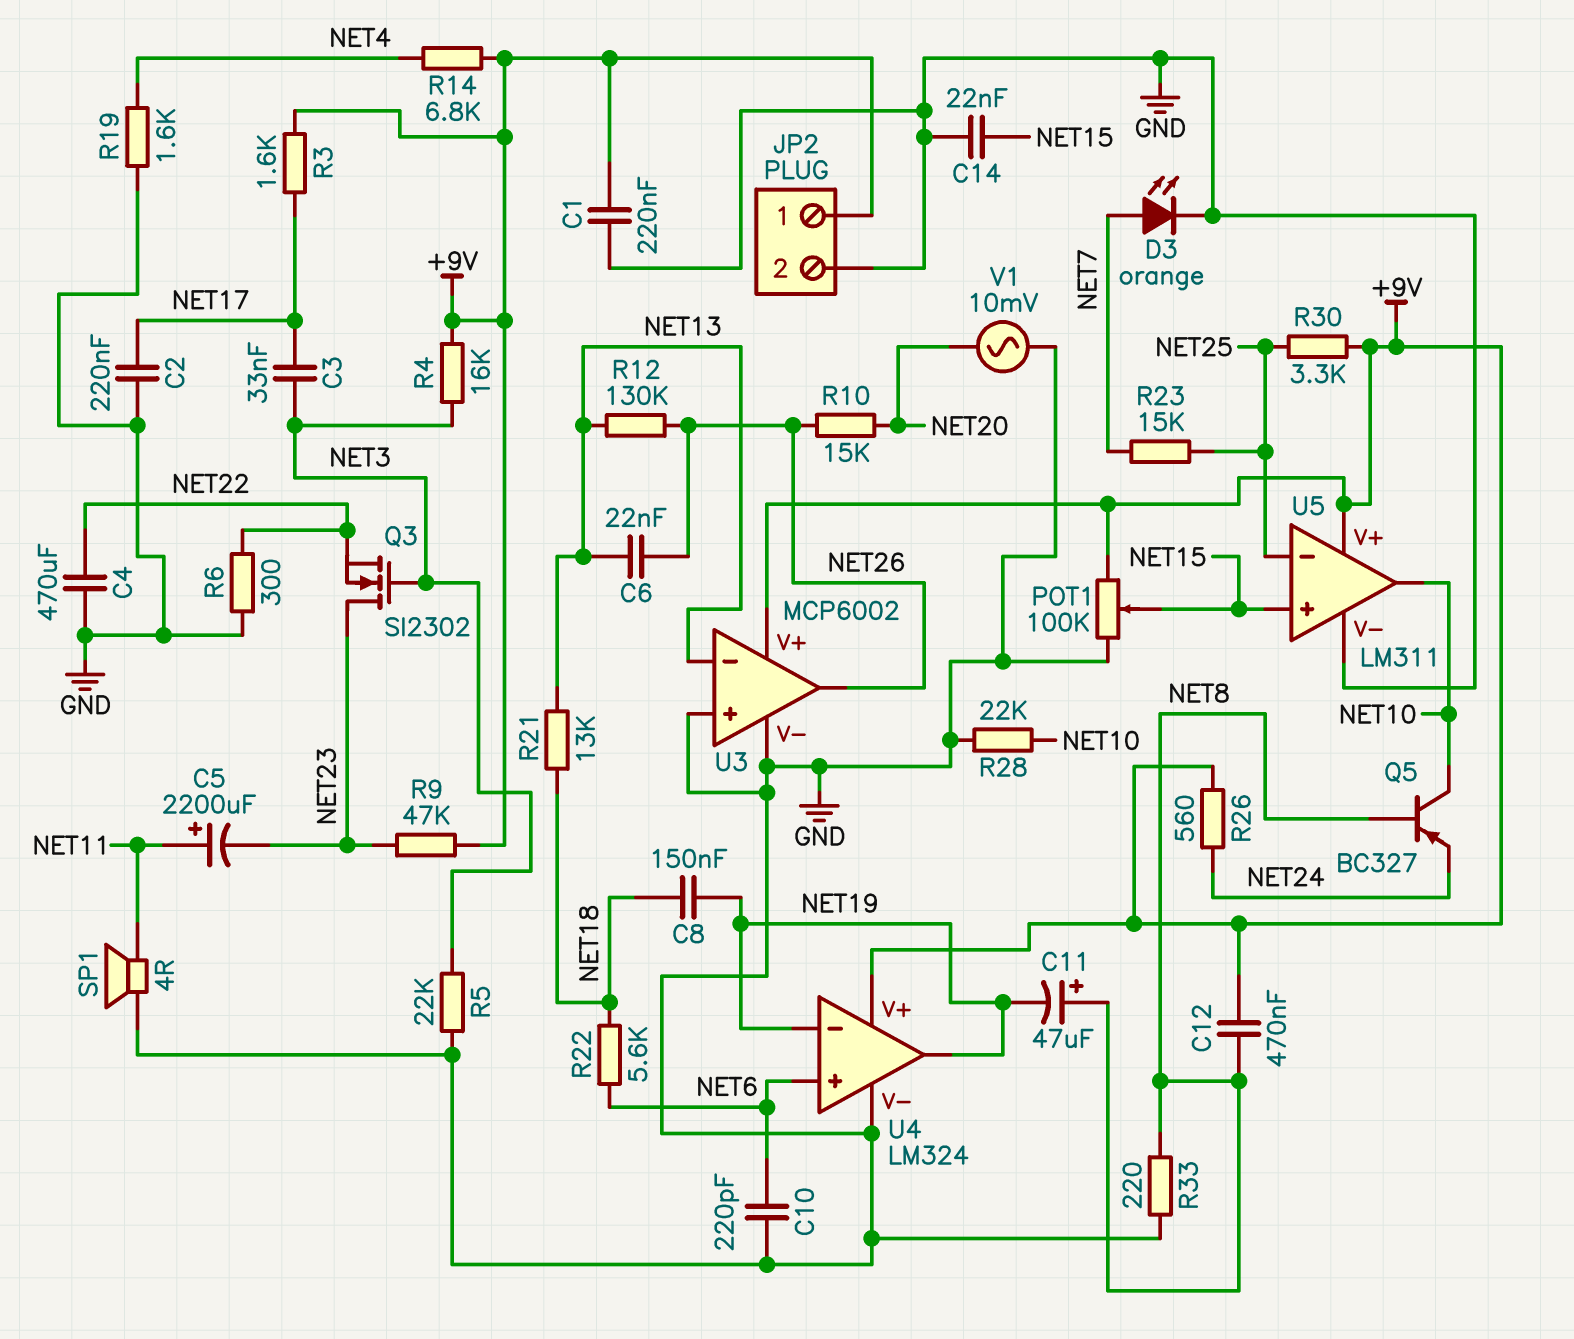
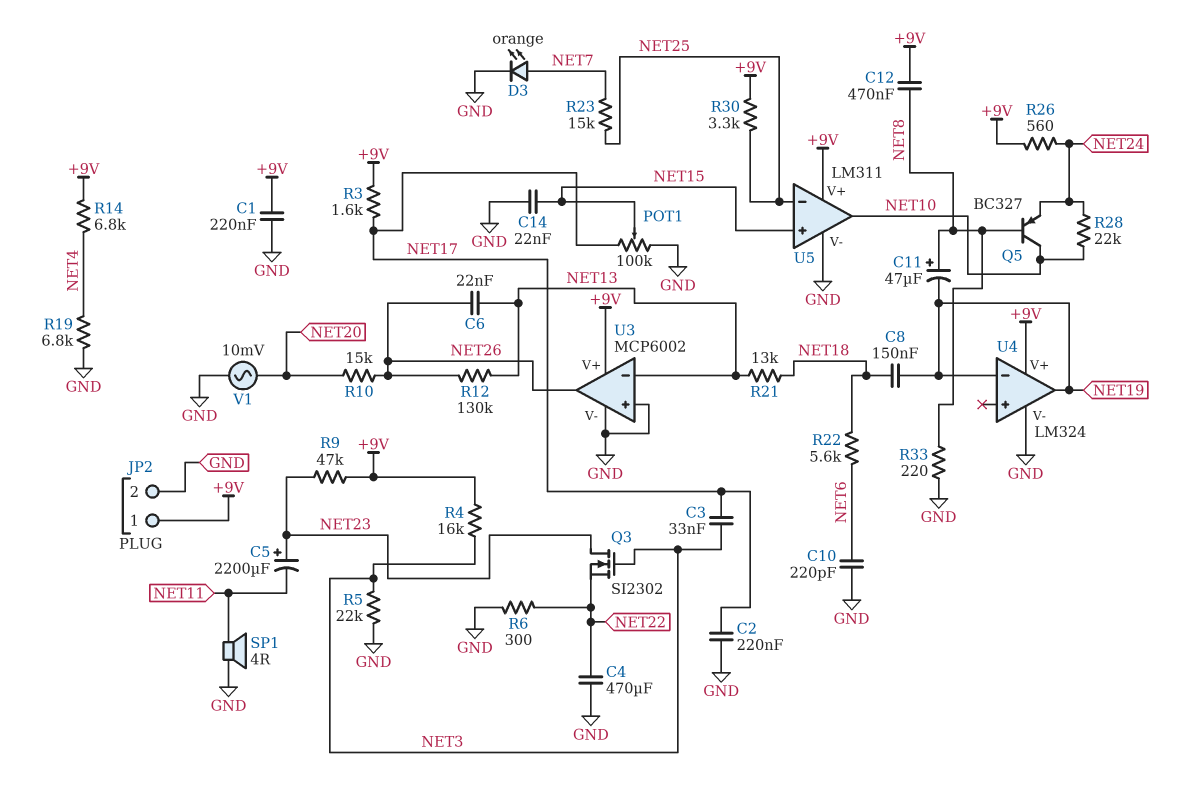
C5: 2200uF (plus NET11, minus NET23) -> 2200uF (plus NET23, minus NET11)
POT1: 100k (+9V, GND, wiper NET15) -> 100k (GND, NET17, wiper NET15)
R19: 1.6k (GND, NET4) -> 6.8k (GND, NET4)
R28: 22k (GND, NET10) -> 22k (NET10, NET24)
U4 pin in+: NET6 -> none

